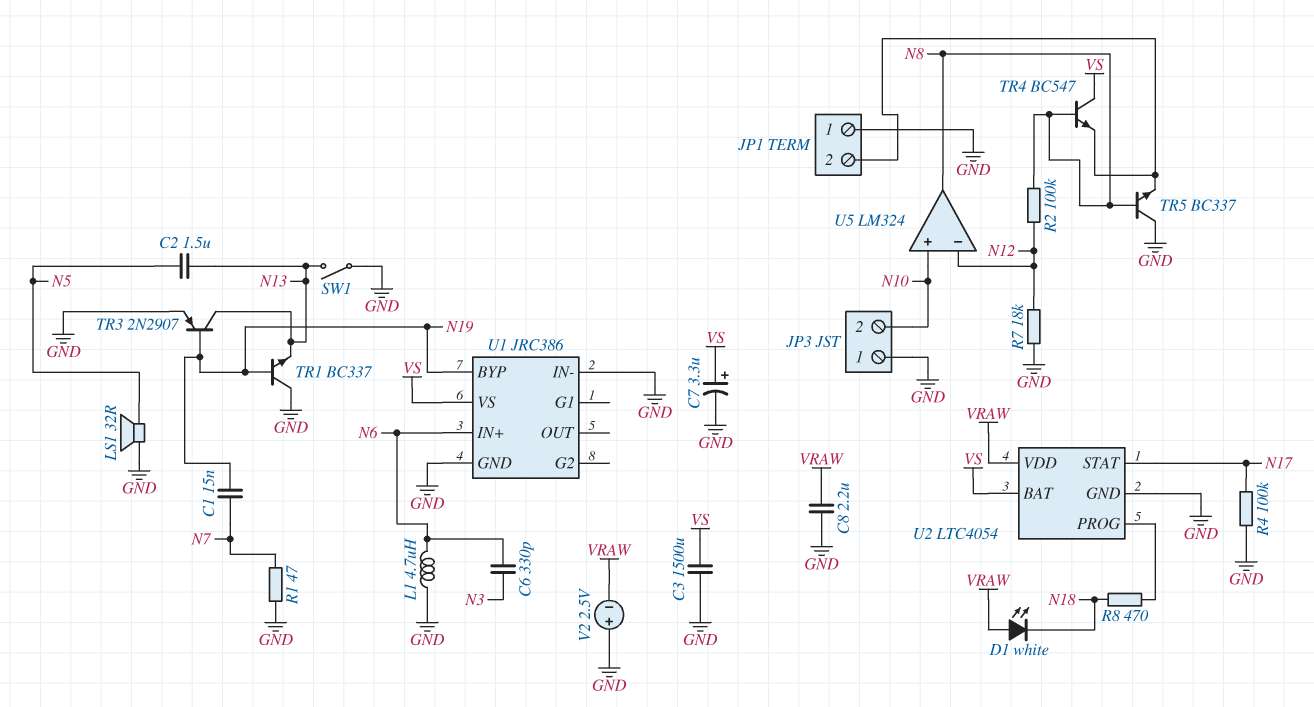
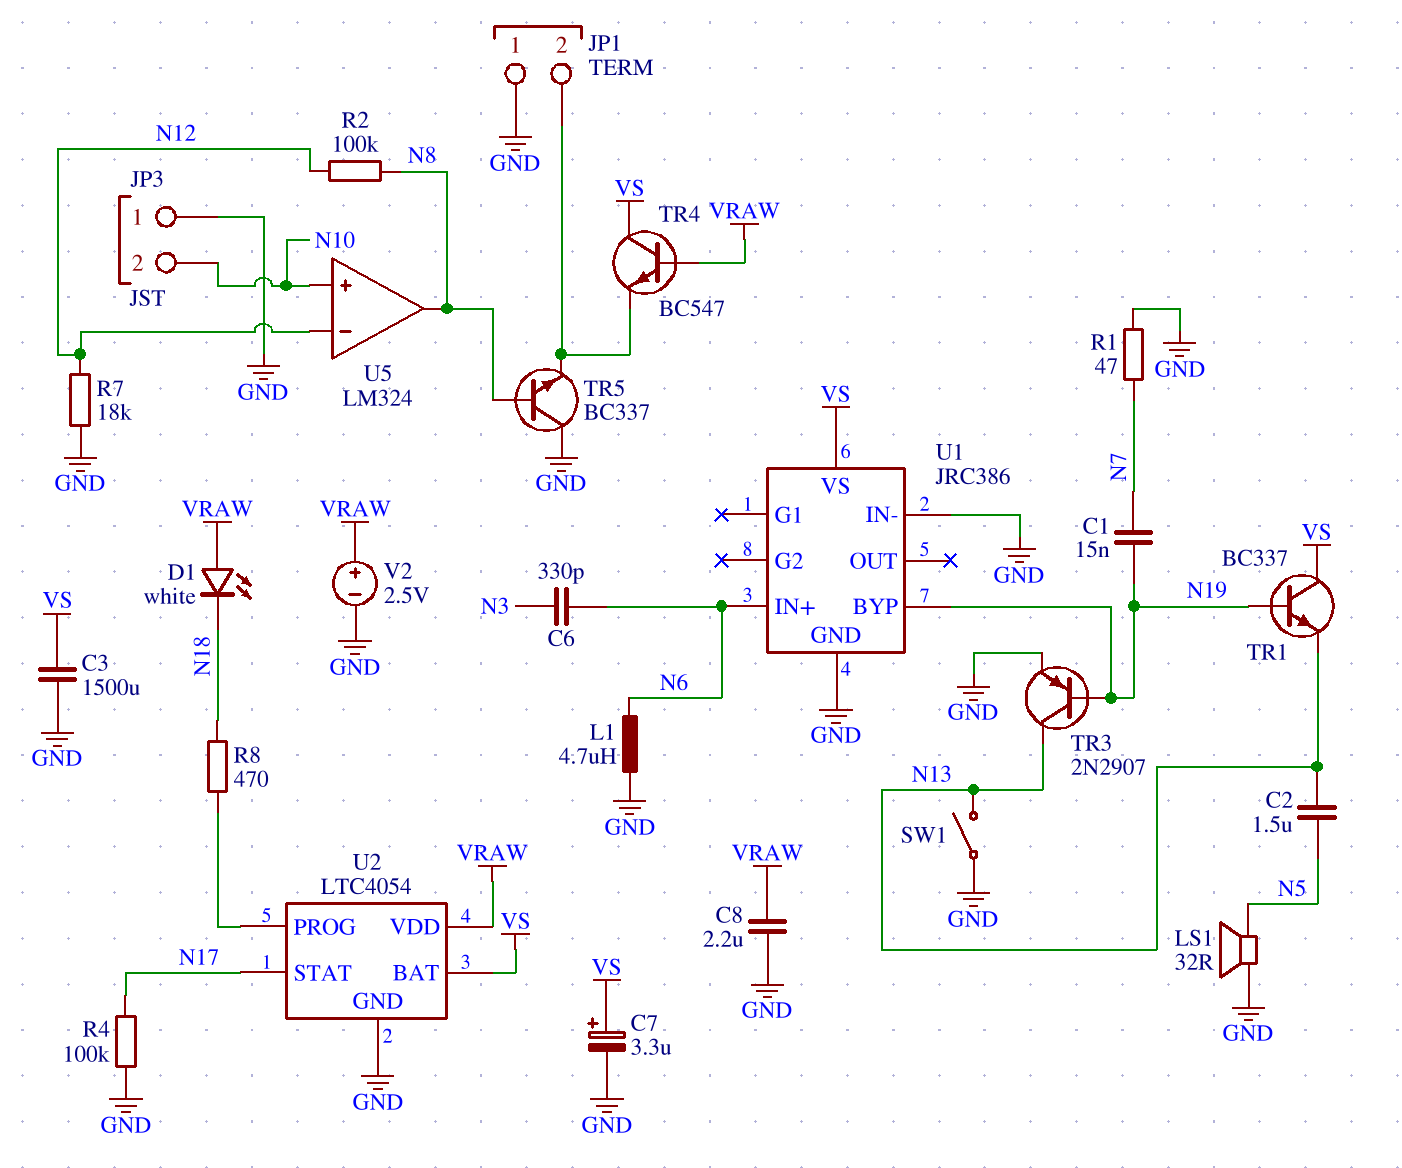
TR1: NPN BC337 (B N19, C GND, E N13) -> NPN BC337 (B N19, C VS, E N13)
TR4: NPN BC547 (B N8, C VS, E JP1/2) -> NPN BC547 (B VRAW, C VS, E JP1/2)
V2: 2.5V (plus GND, minus VRAW) -> 2.5V (plus VRAW, minus GND)

